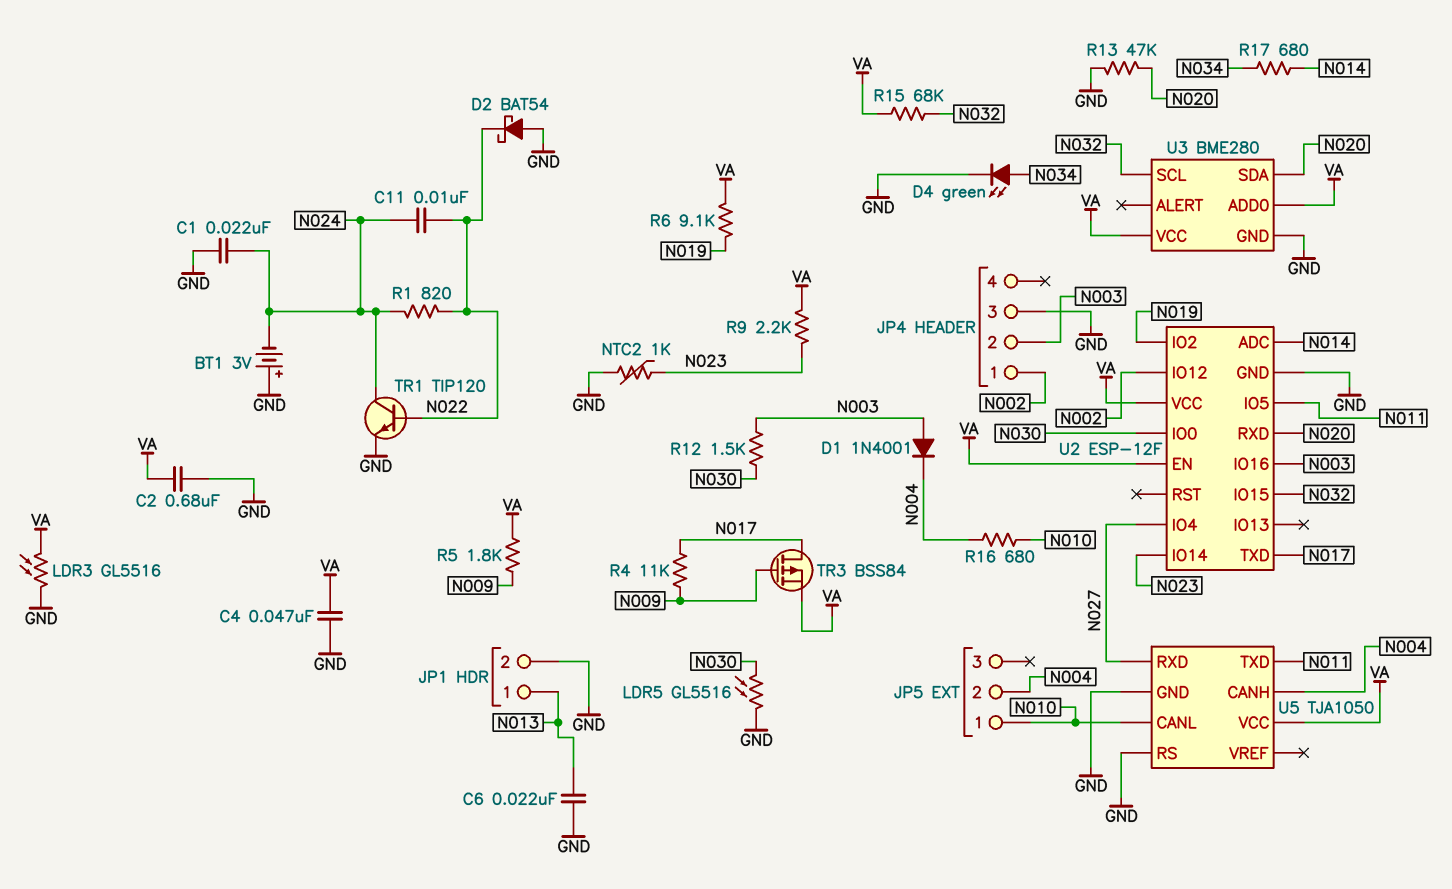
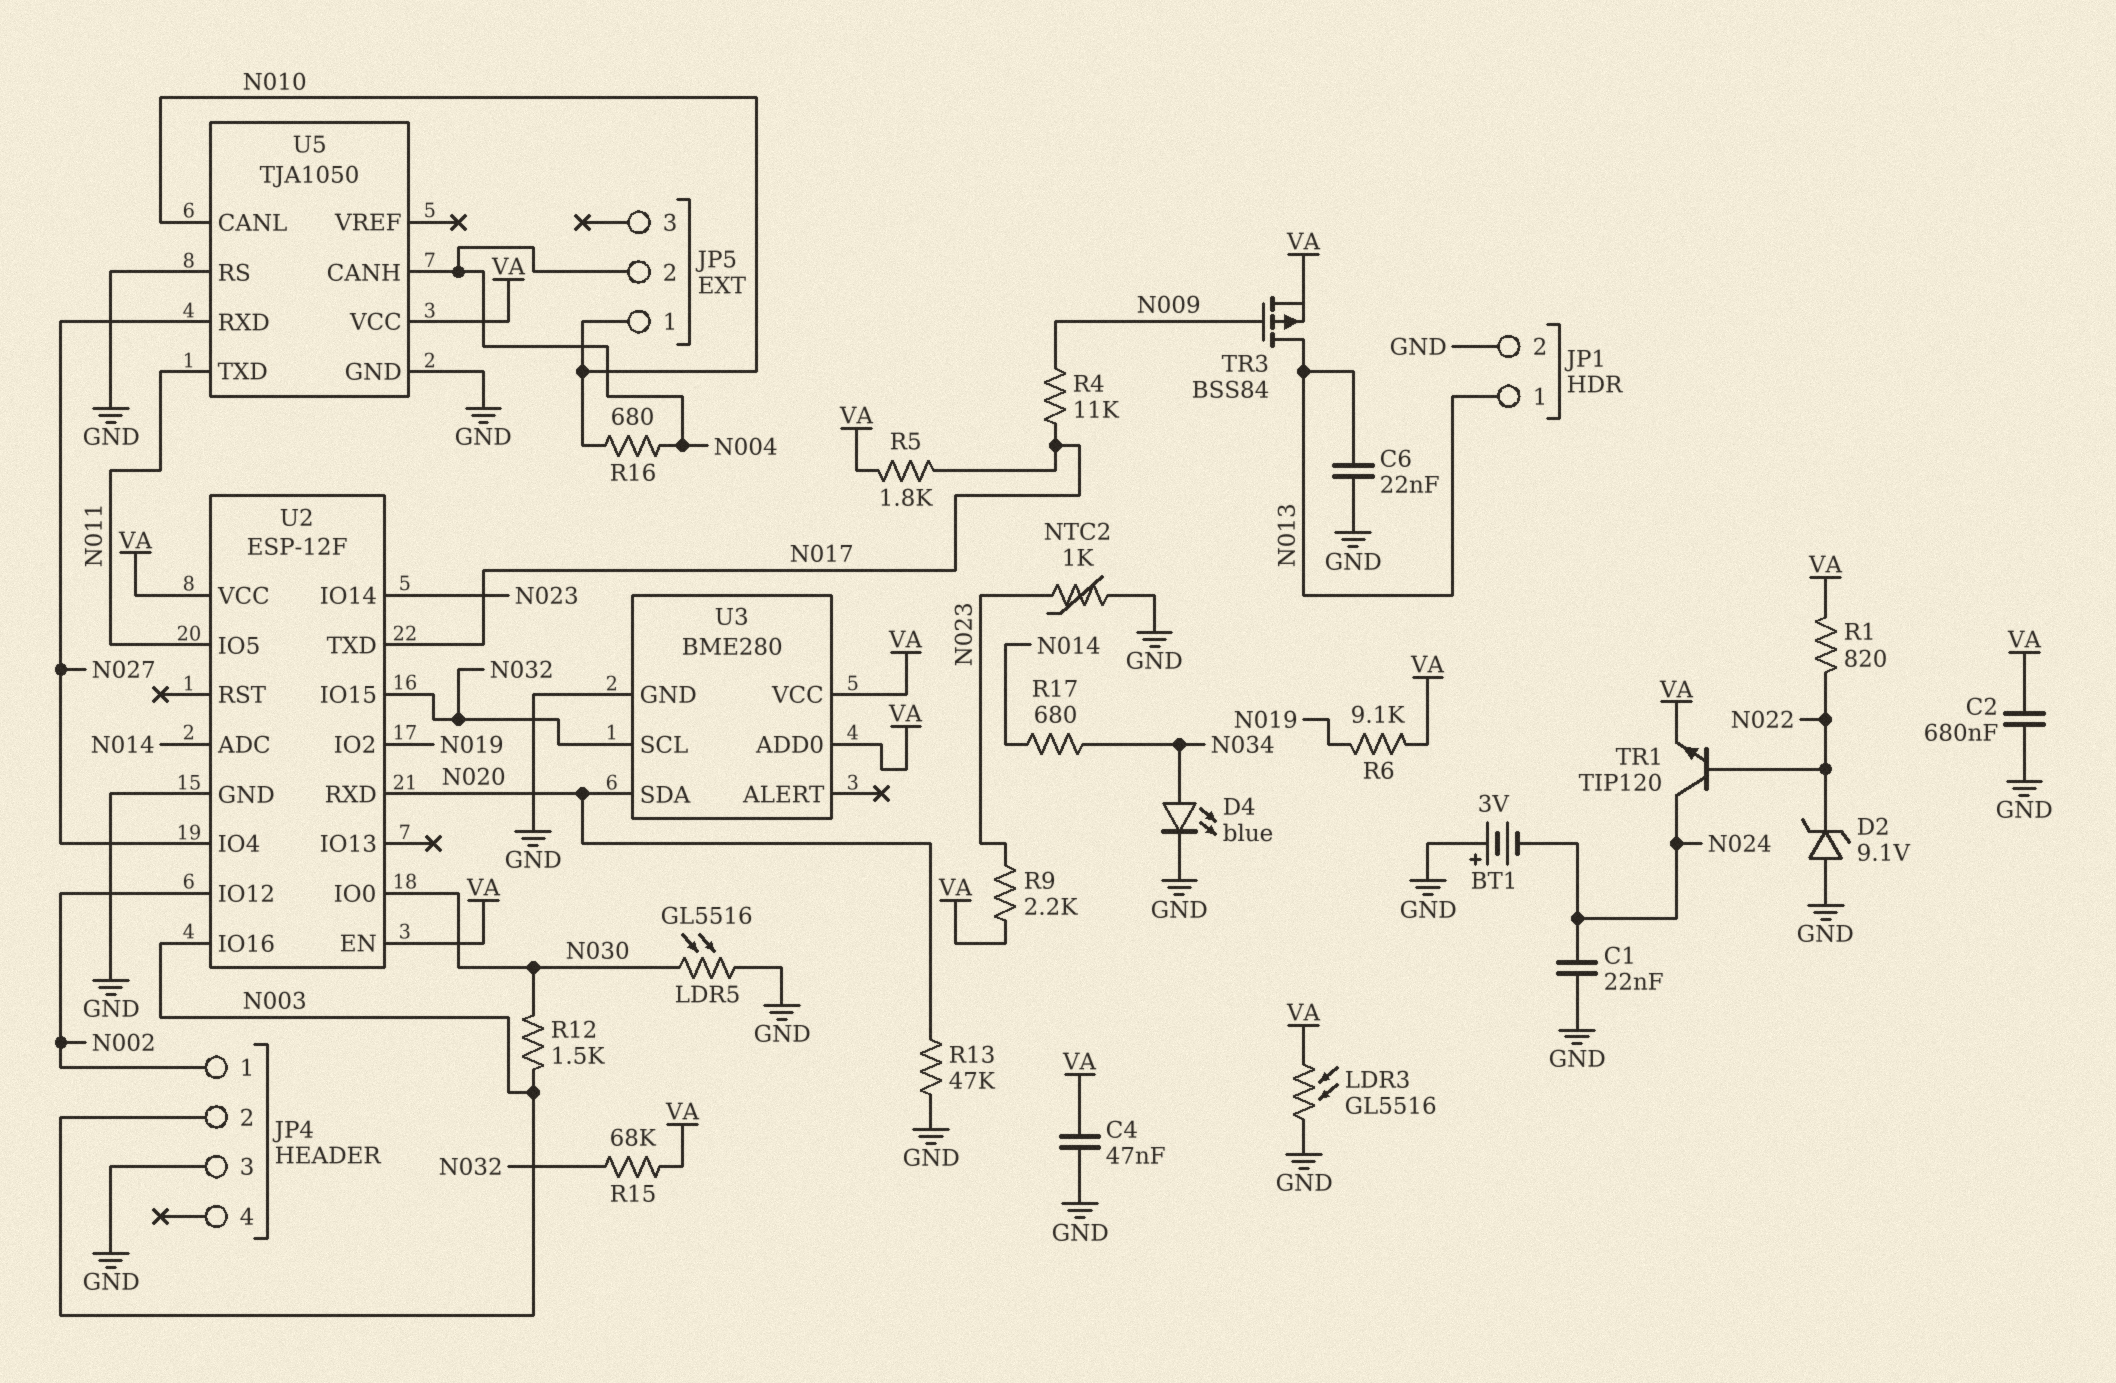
C11: 10nF (N022, N024) -> none
D1: diode 1N4001 (A N003, K N004) -> none
D2: schottky BAT54 (A GND, K N022) -> zener 9.1V (A GND, K N022)
D4: LED green (A N034, K GND) -> LED blue (A N034, K GND)
R1: 820 (N022, N024) -> 820 (N022, VA)
R5: 1.8k (N009, VA) -> 1.8k (N017, VA)
TR1: NPN TIP120 (B N022, C N024, E GND) -> NPN TIP120 (B N022, C N024, E VA)
TR3: PMOS BSS84 (G N009, D N017, S VA) -> PMOS BSS84 (G N009, D N013, S VA)

